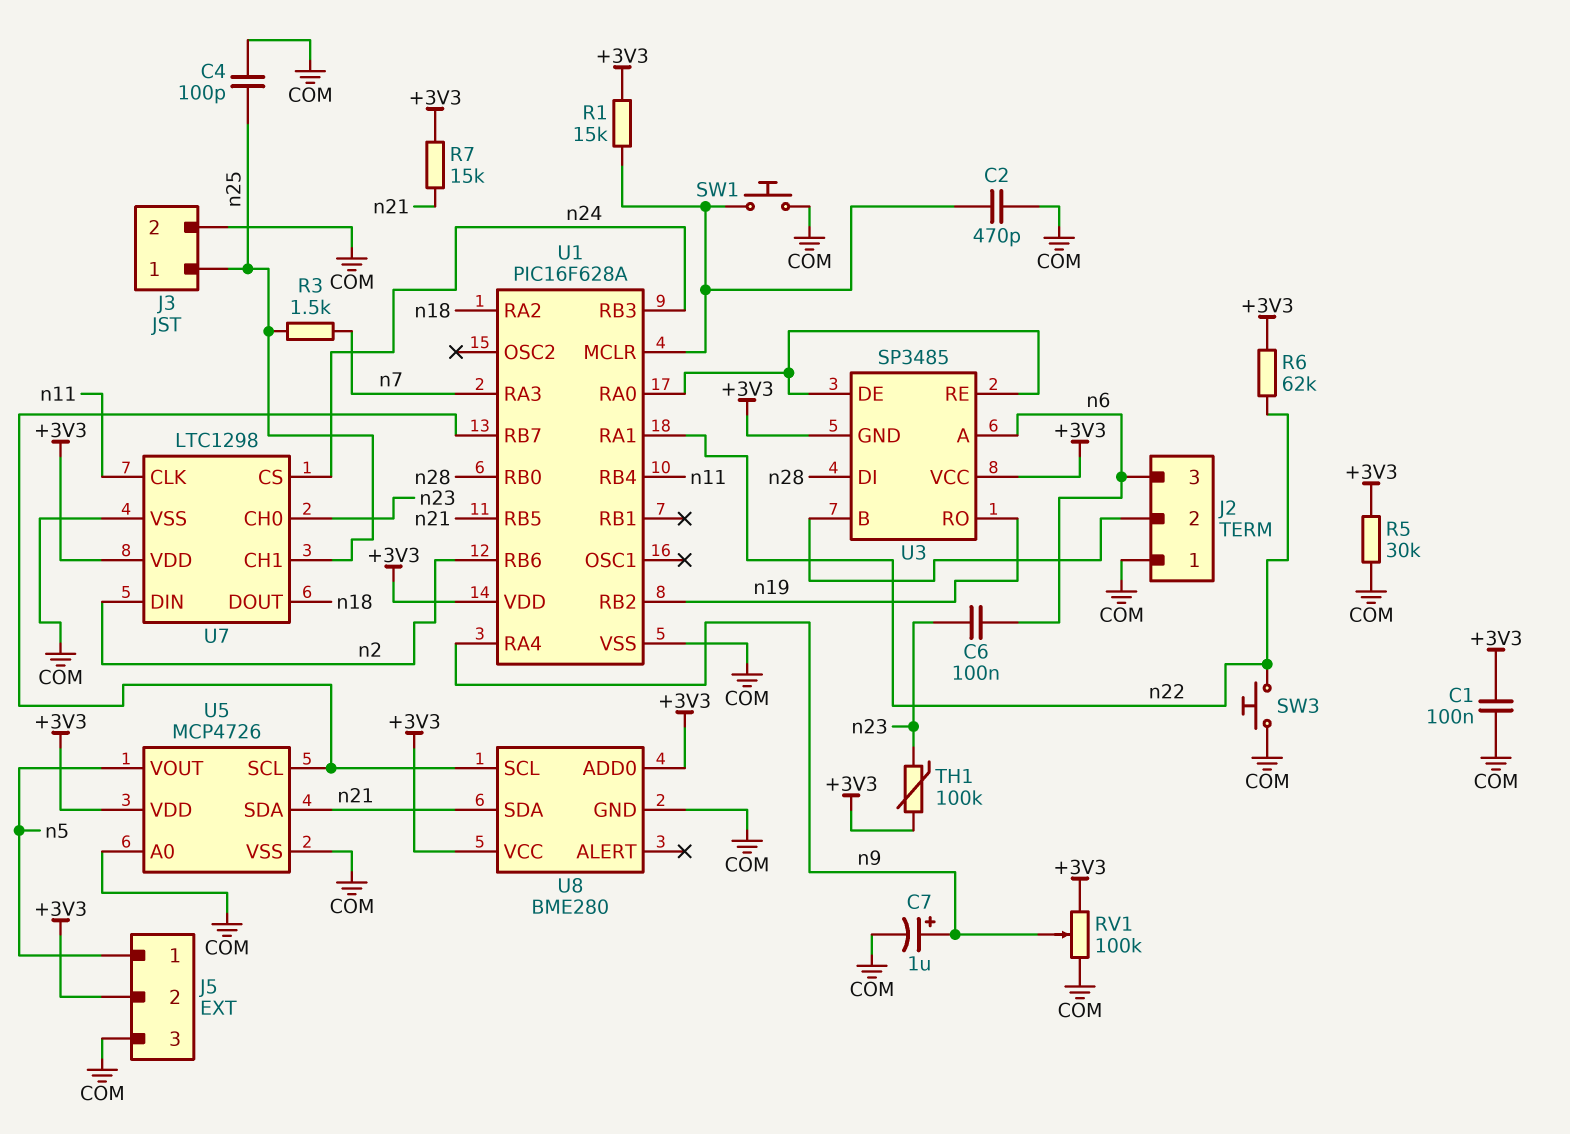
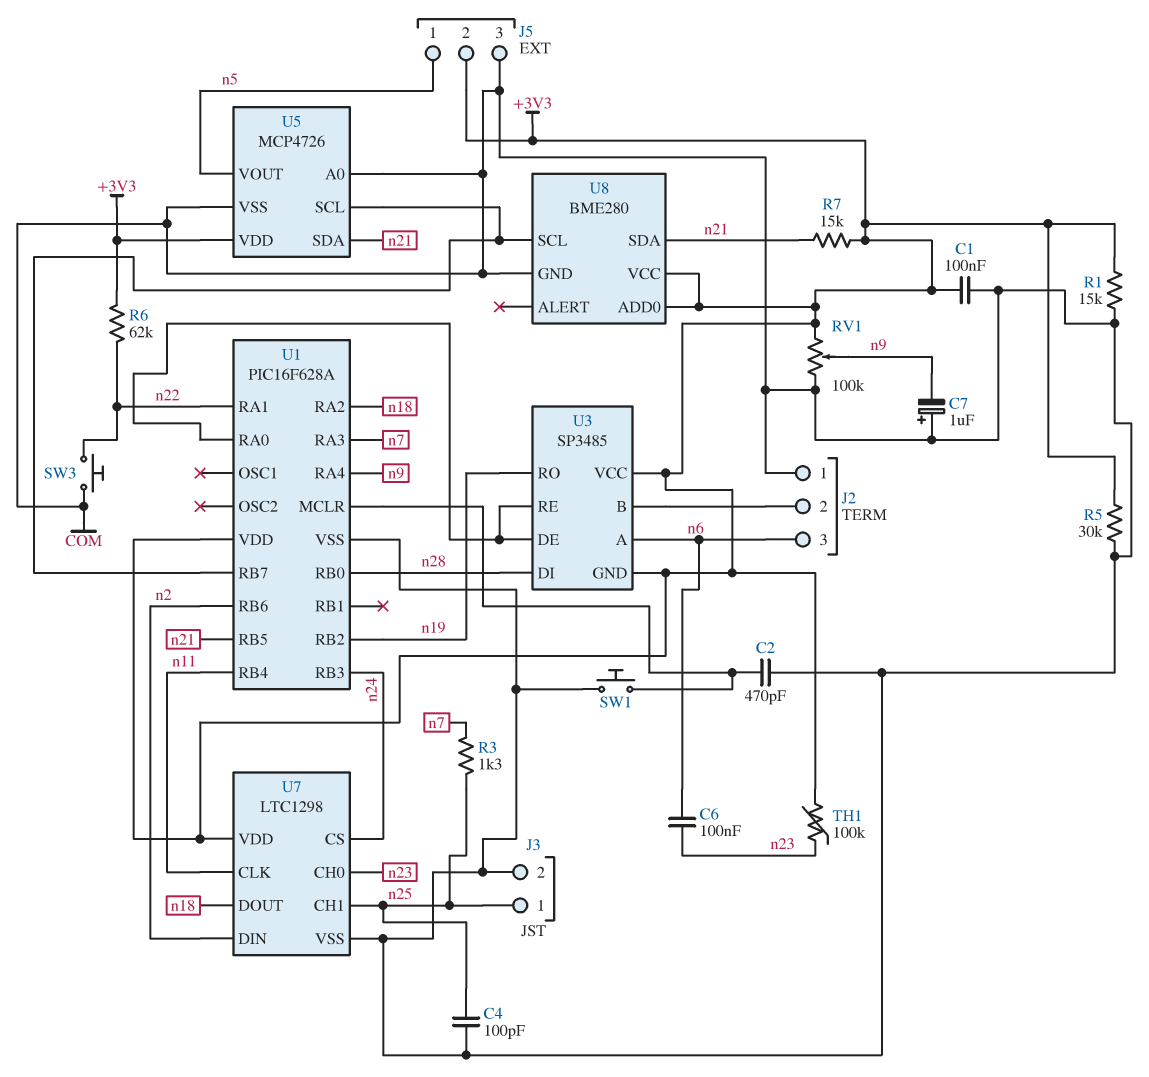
C7: 1uF (plus n9, minus COM) -> 1uF (plus COM, minus n9)
R1: 15k (+3V3, U1/MCLR) -> 15k (+3V3, COM)
R3: 1.5k (n7, n25) -> 1.3k (n7, n25)

